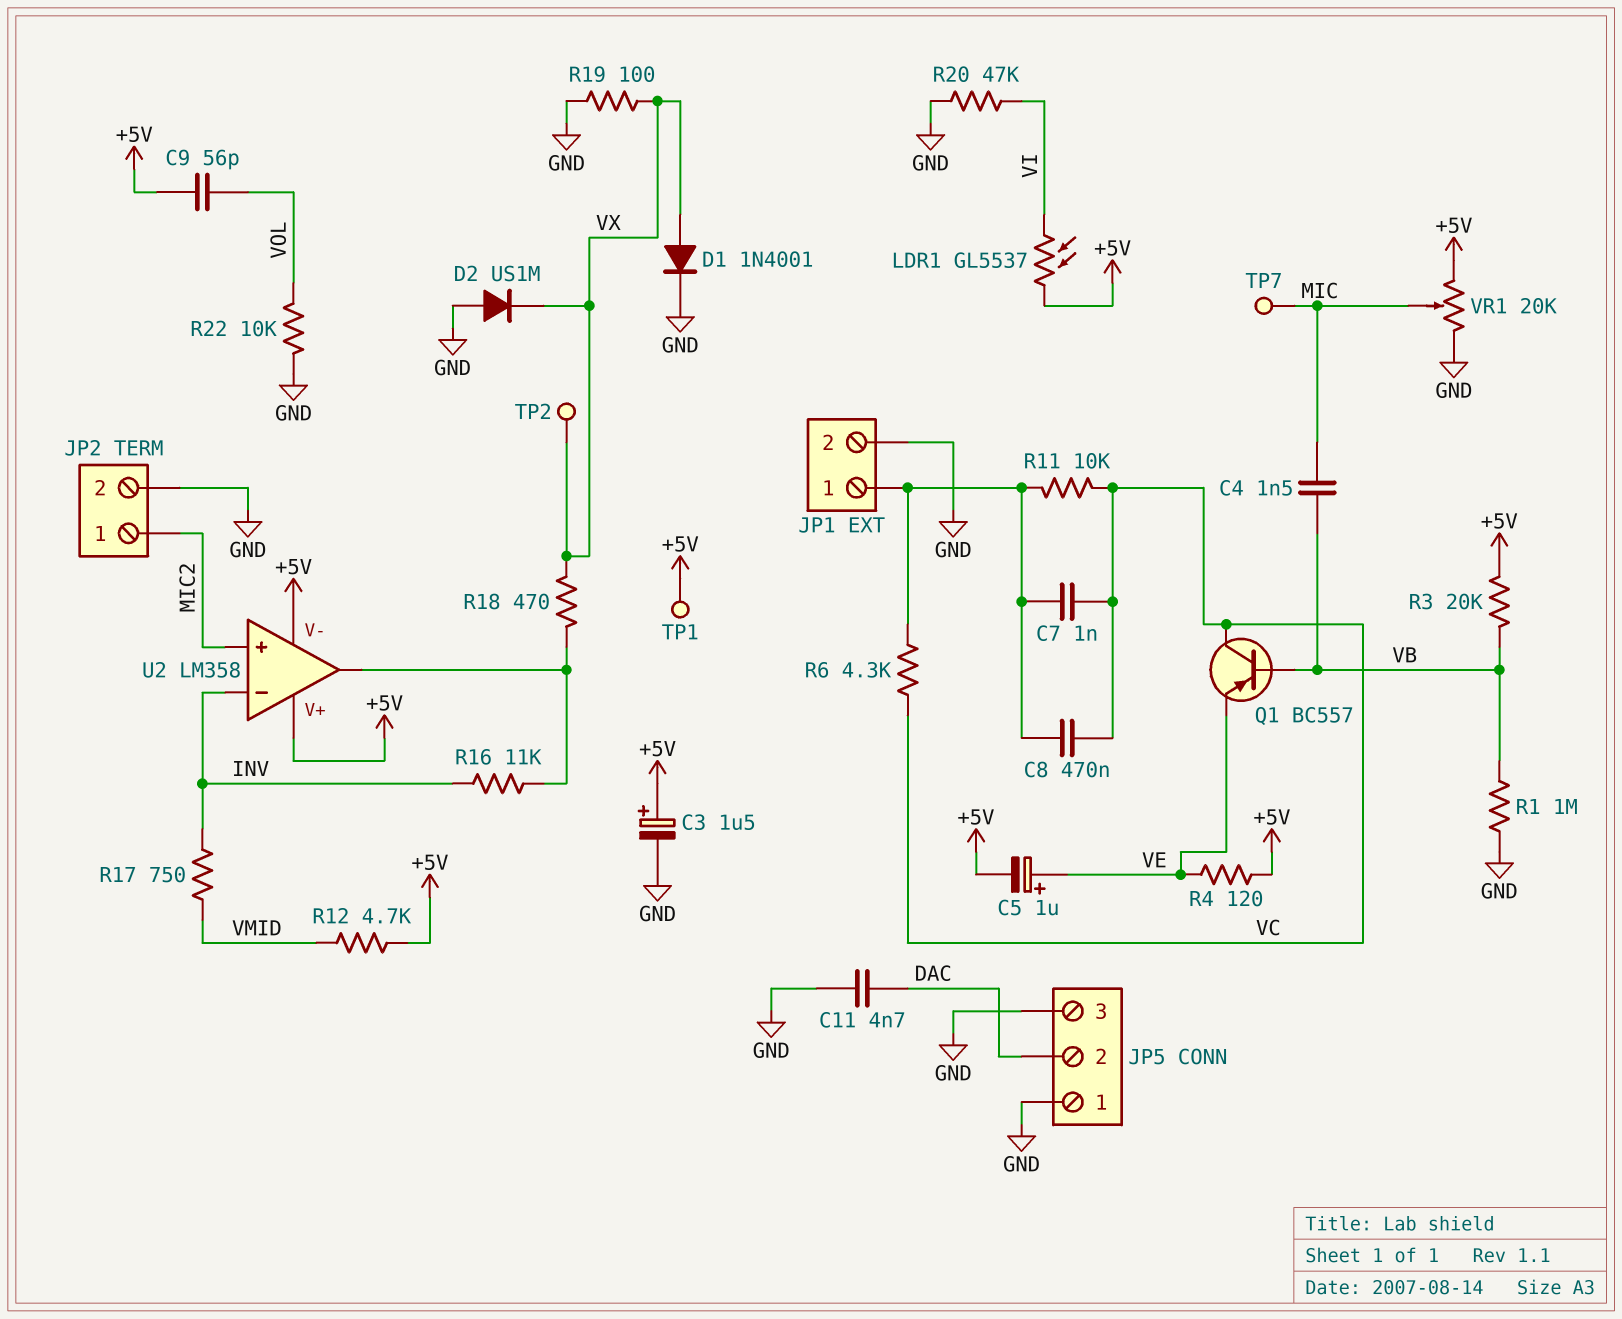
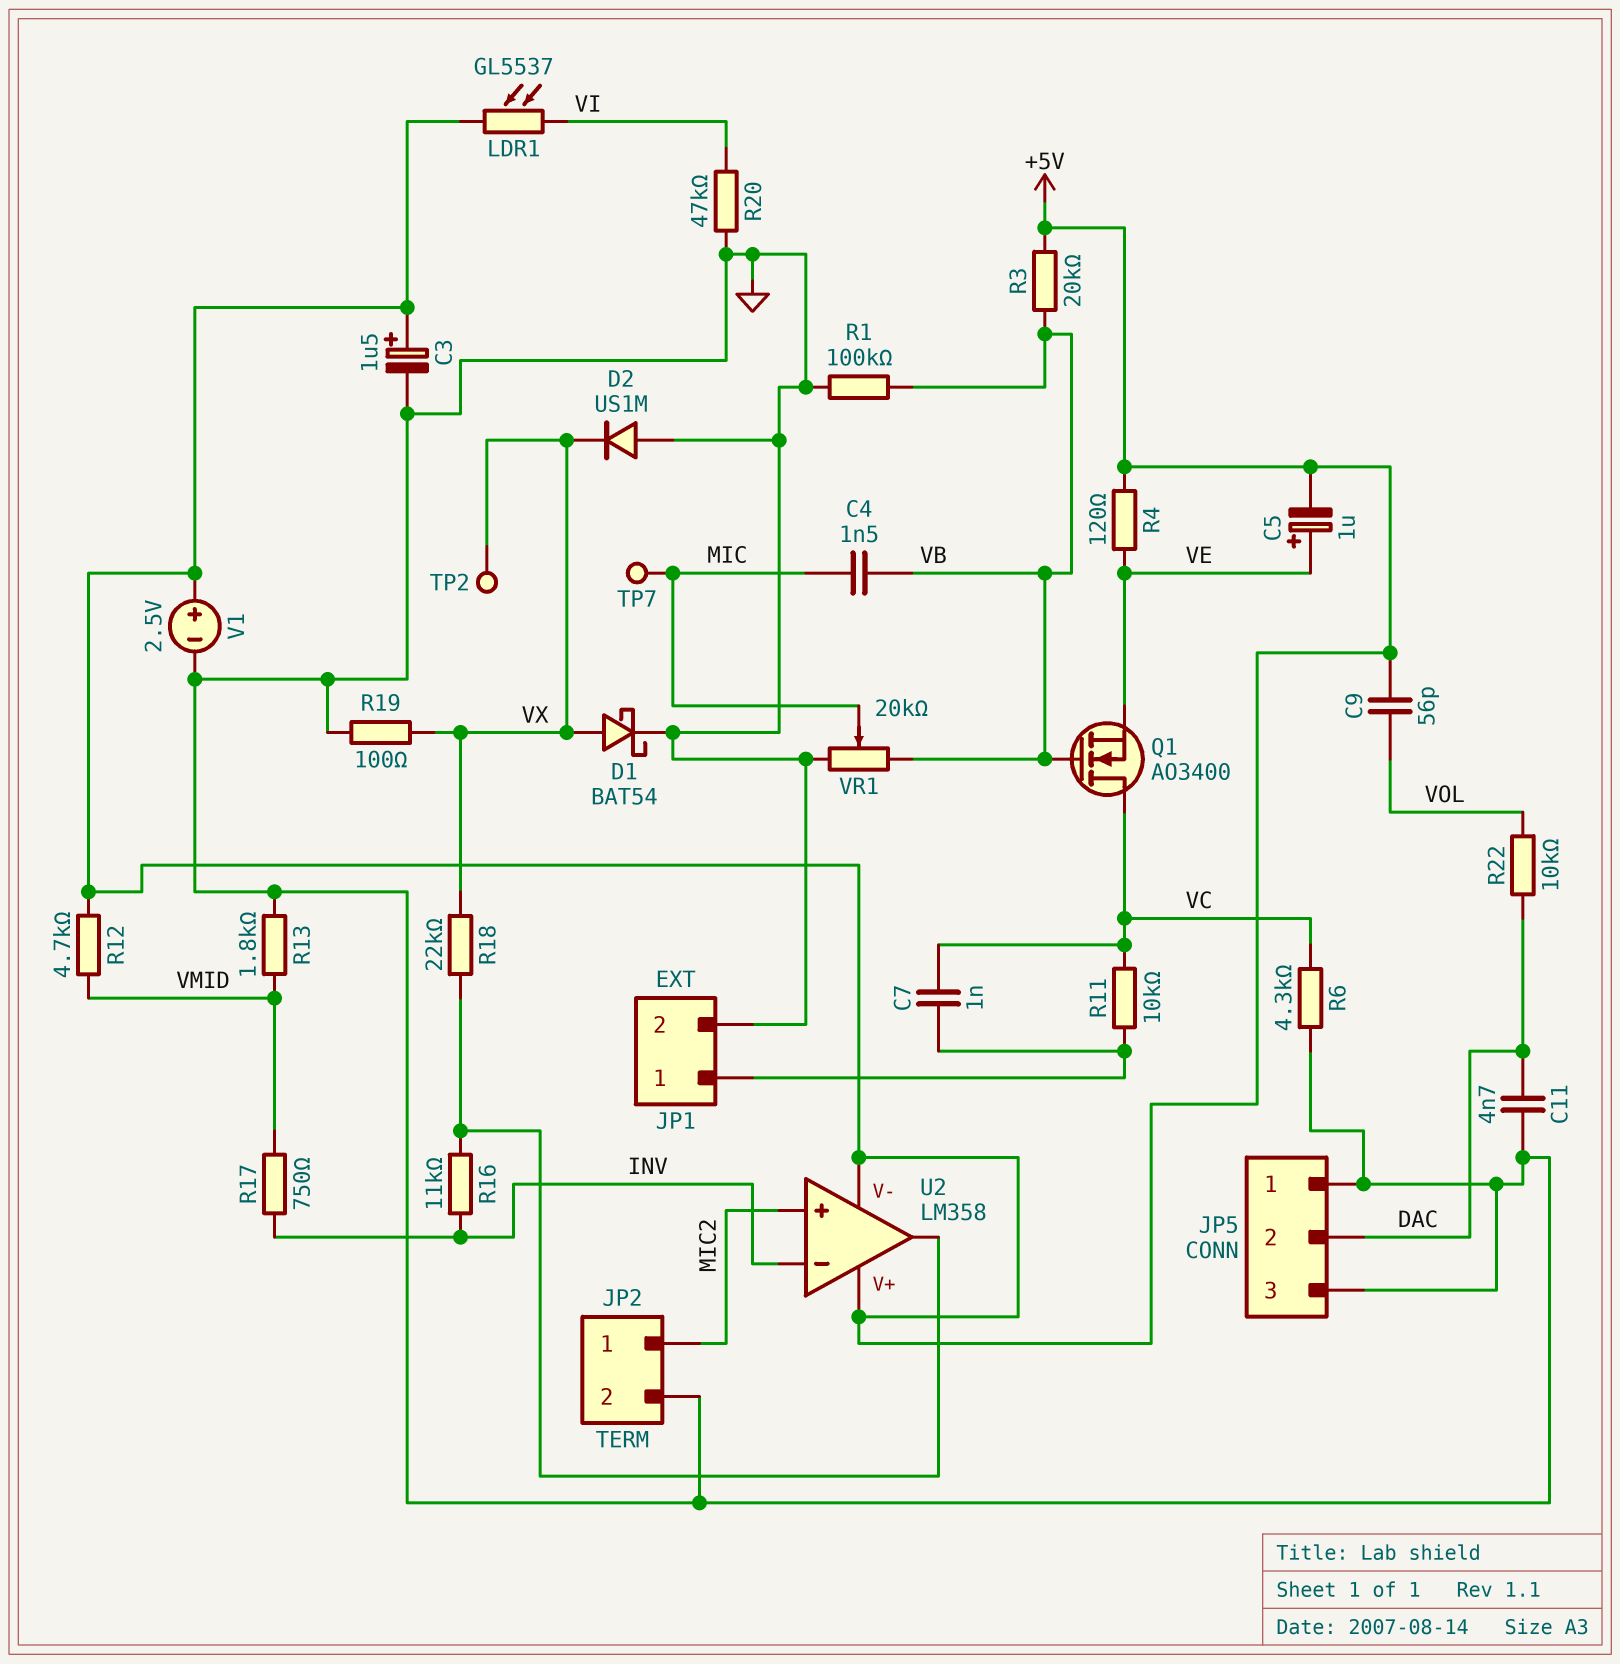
C8: 470nF (JP1/1, VC) -> none
D1: diode 1N4001 (A VX, K GND) -> schottky BAT54 (A VX, K GND)
Q1: PNP BC557 (B VB, C VC, E VE) -> NMOS AO3400 (G VB, D VC, S VE)
R1: 1M (GND, VB) -> 100k (GND, VB)
R6: 4.3k (JP1/1, VC) -> 4.3k (GND, VC)
R13: none -> 1.8k (GND, VMID)
R18: 470 (U2/out, VX) -> 22k (U2/out, VX)
R22: 10k (GND, VOL) -> 10k (DAC, VOL)
TP1: test point (+5V) -> none
V1: none -> 2.5V (plus +5V, minus GND)
VR1: 20k (+5V, GND, wiper MIC) -> 20k (GND, VB, wiper MIC)

